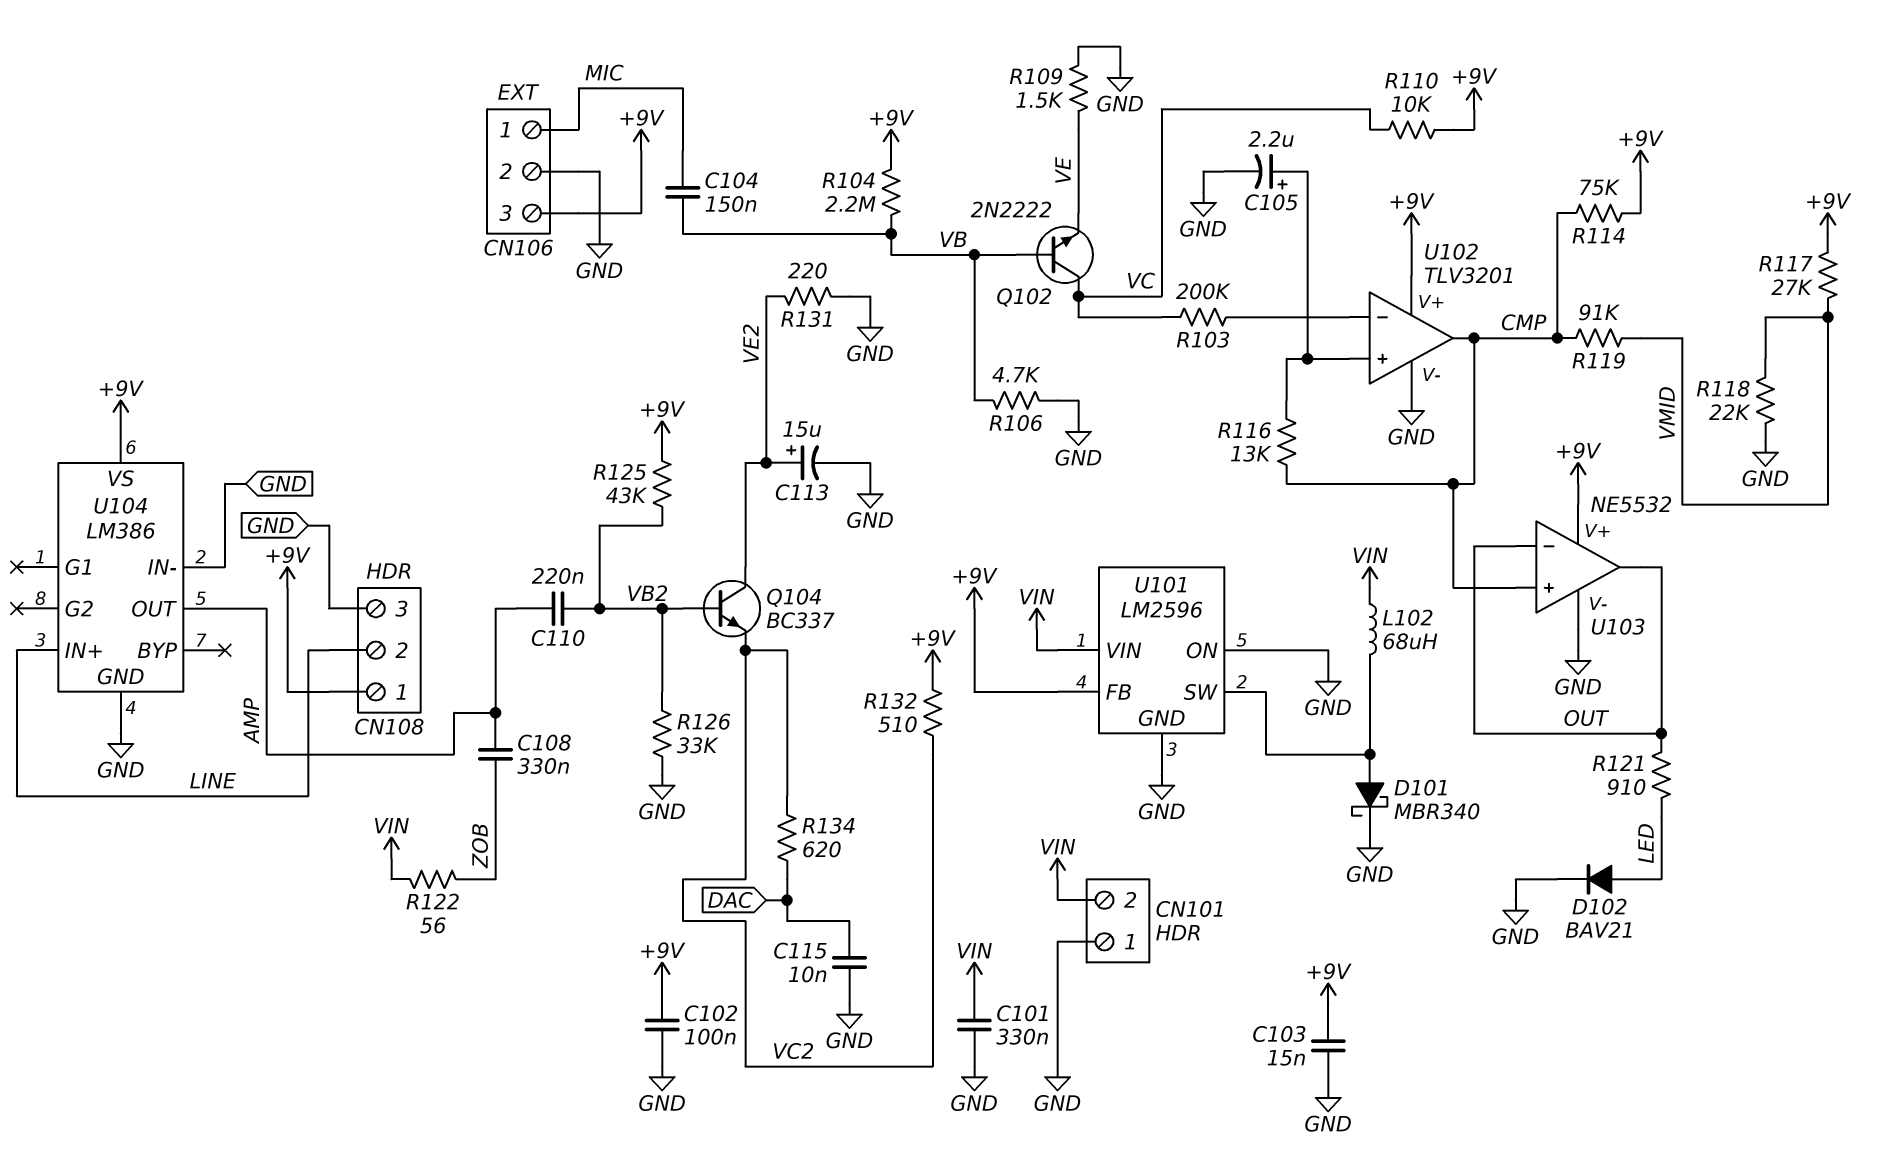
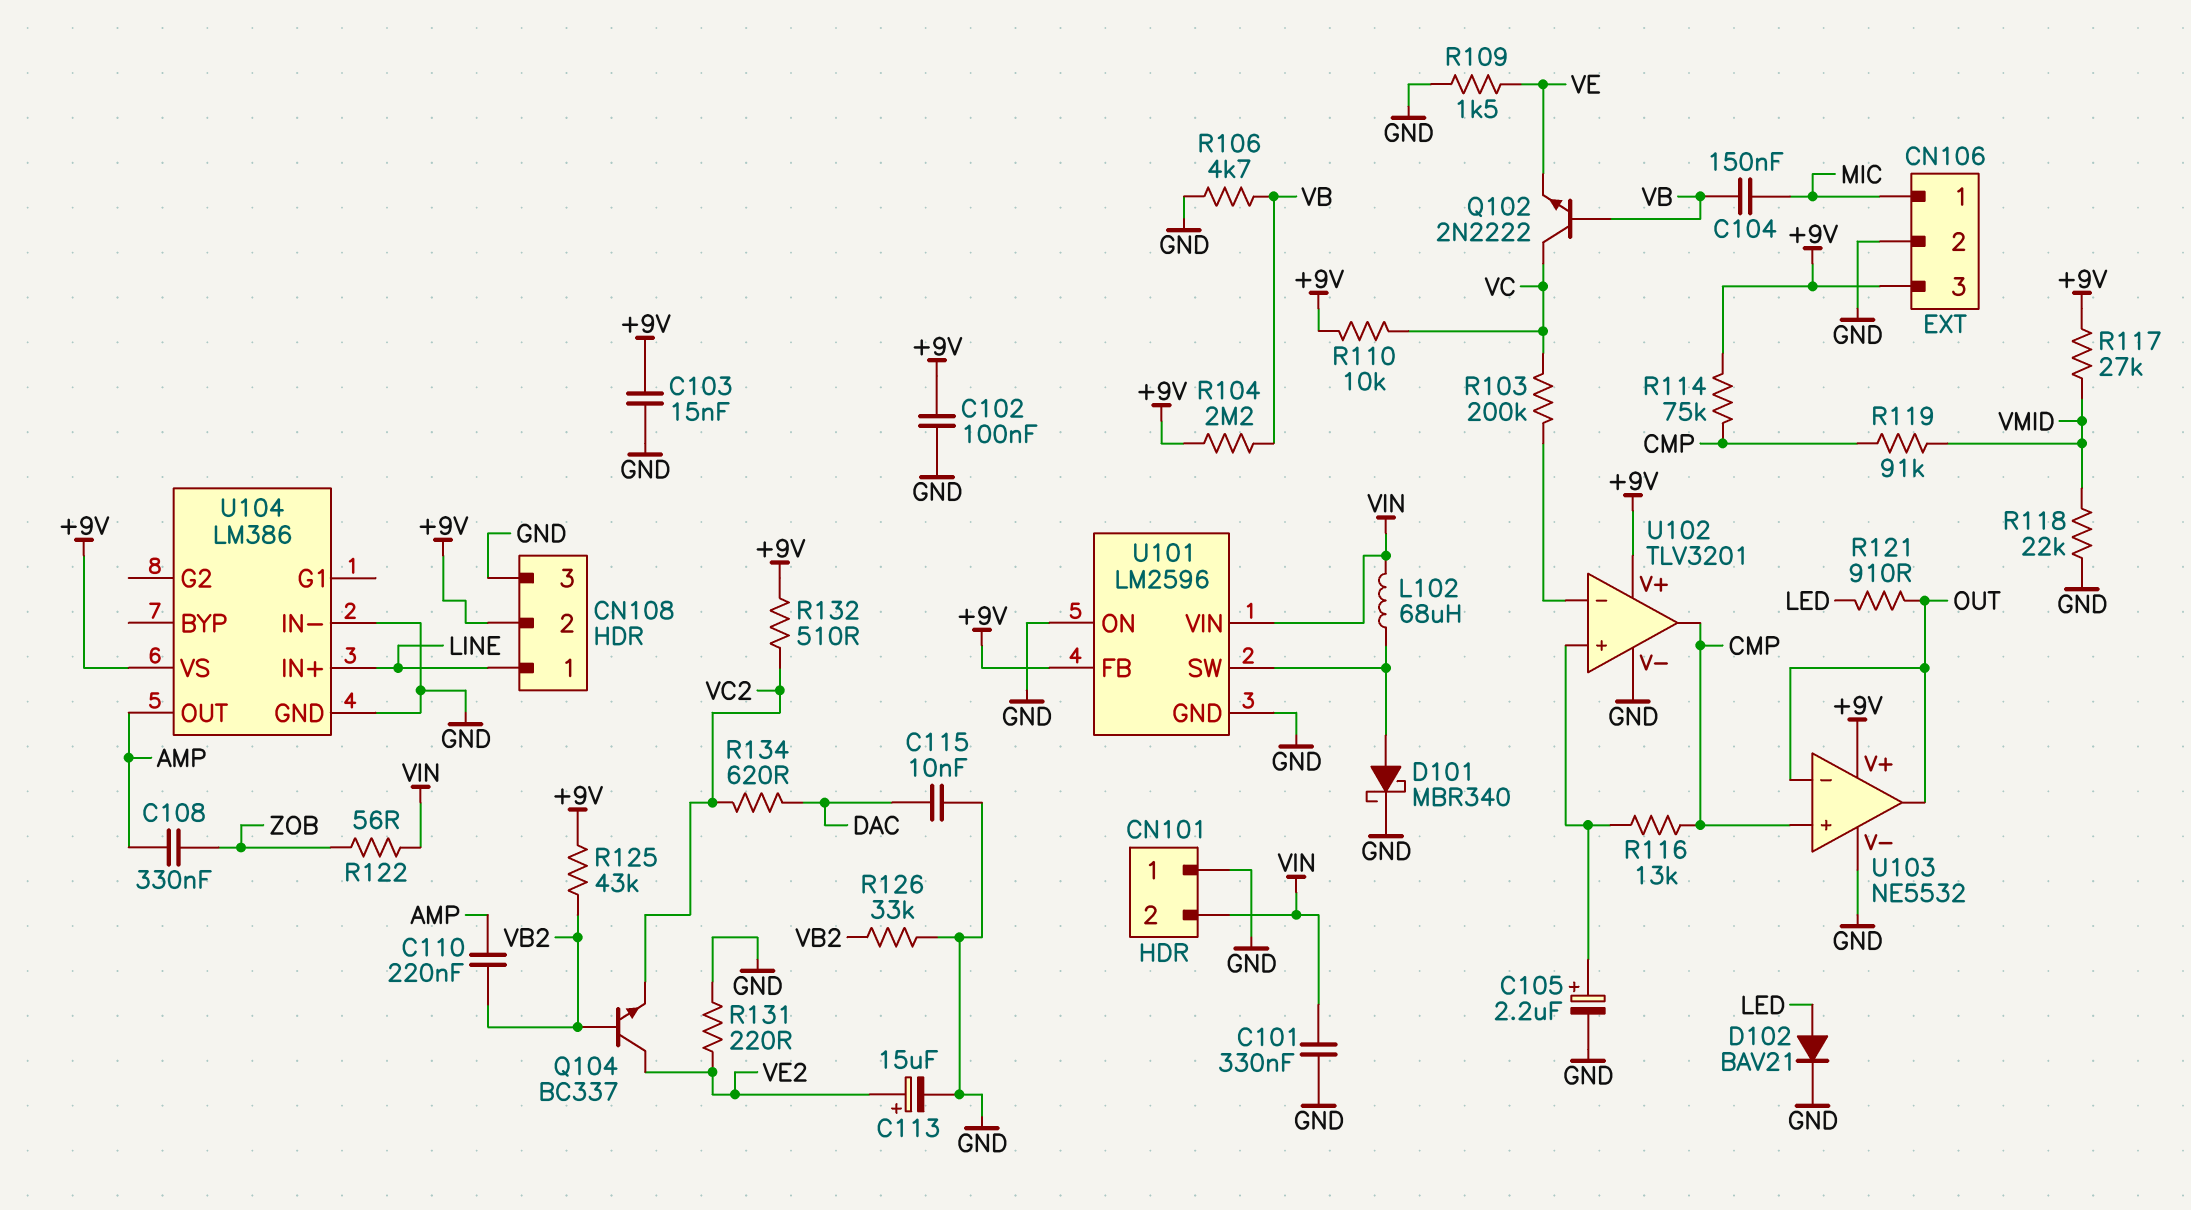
CN108 pin 1: +9V -> LINE
CN108 pin 2: LINE -> +9V

